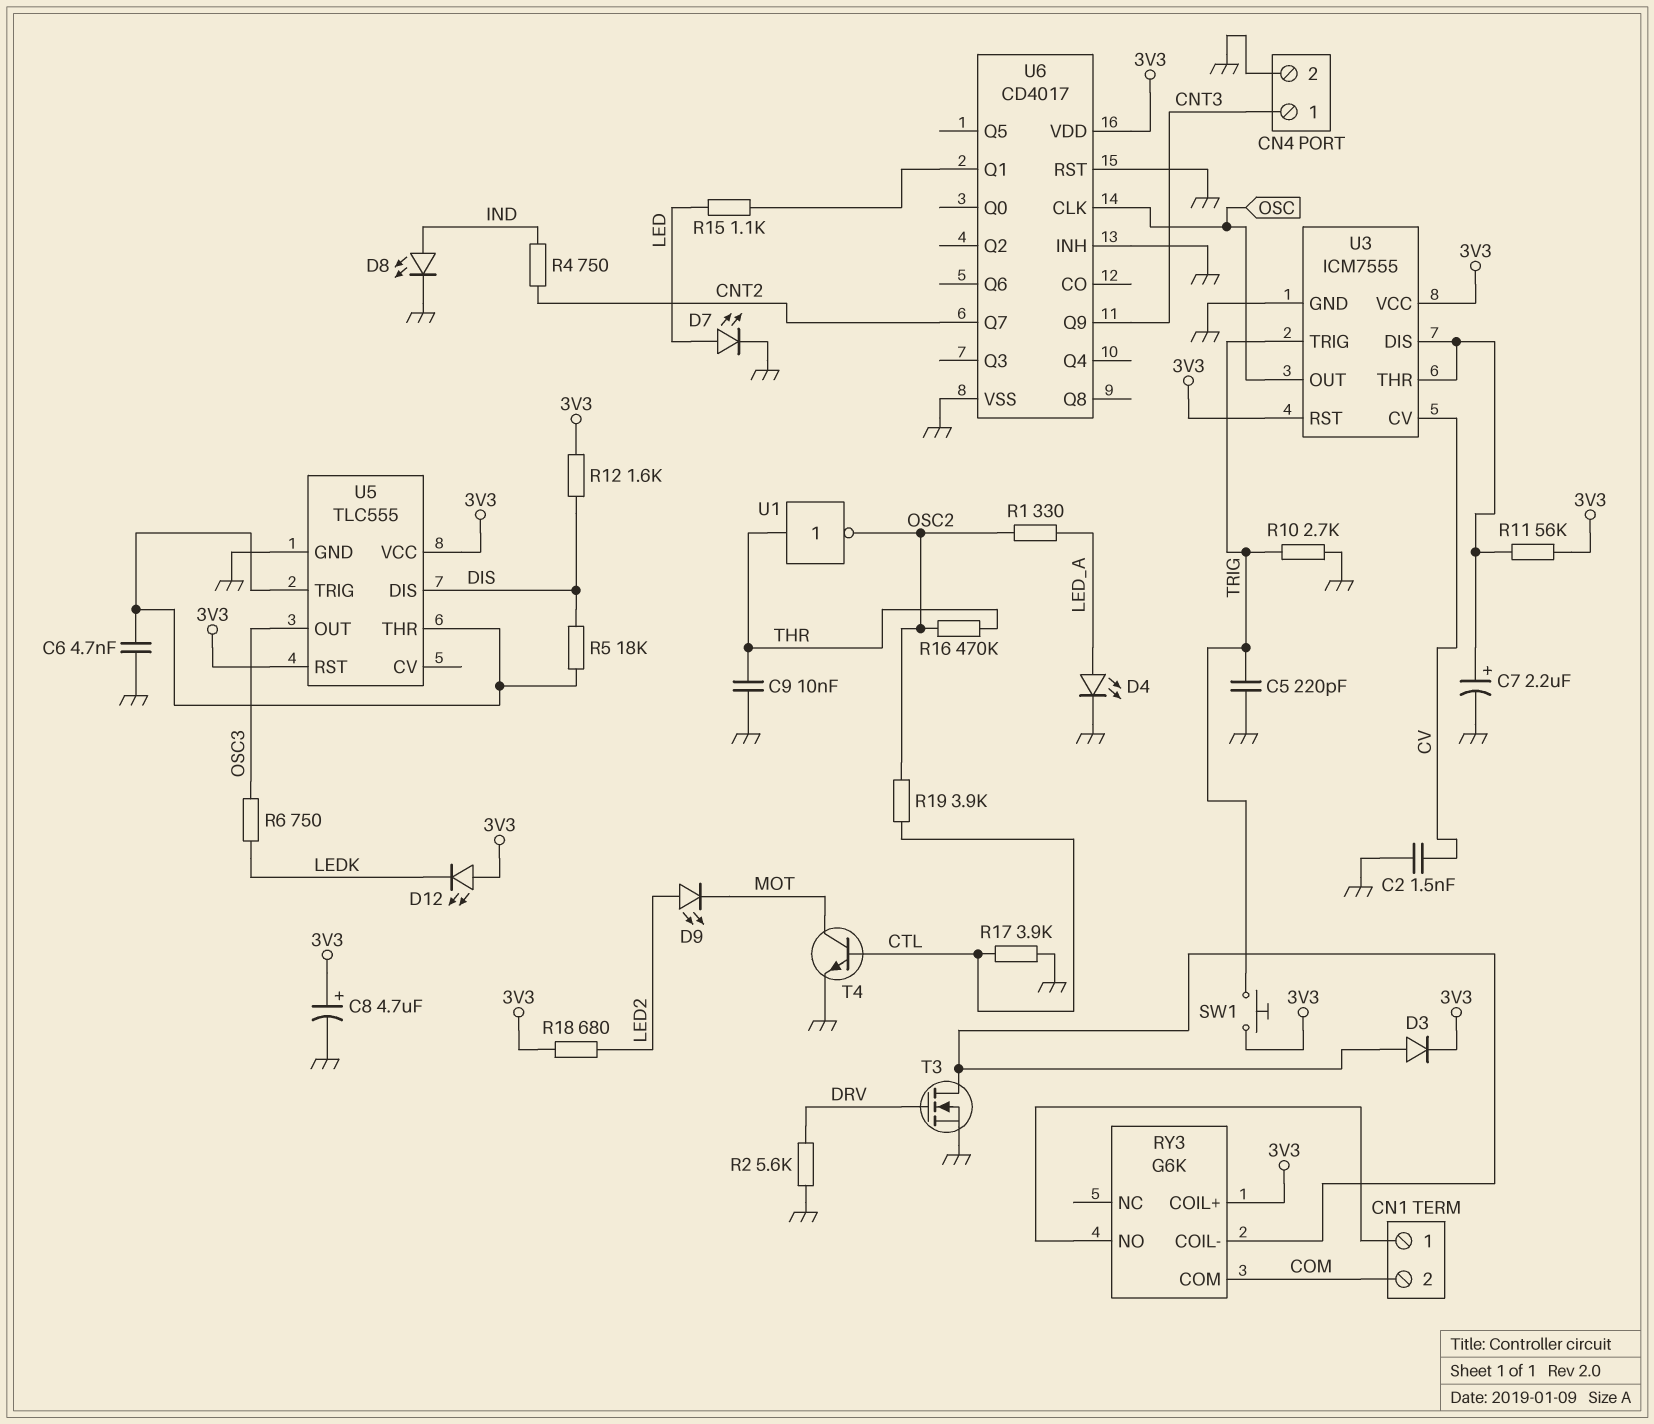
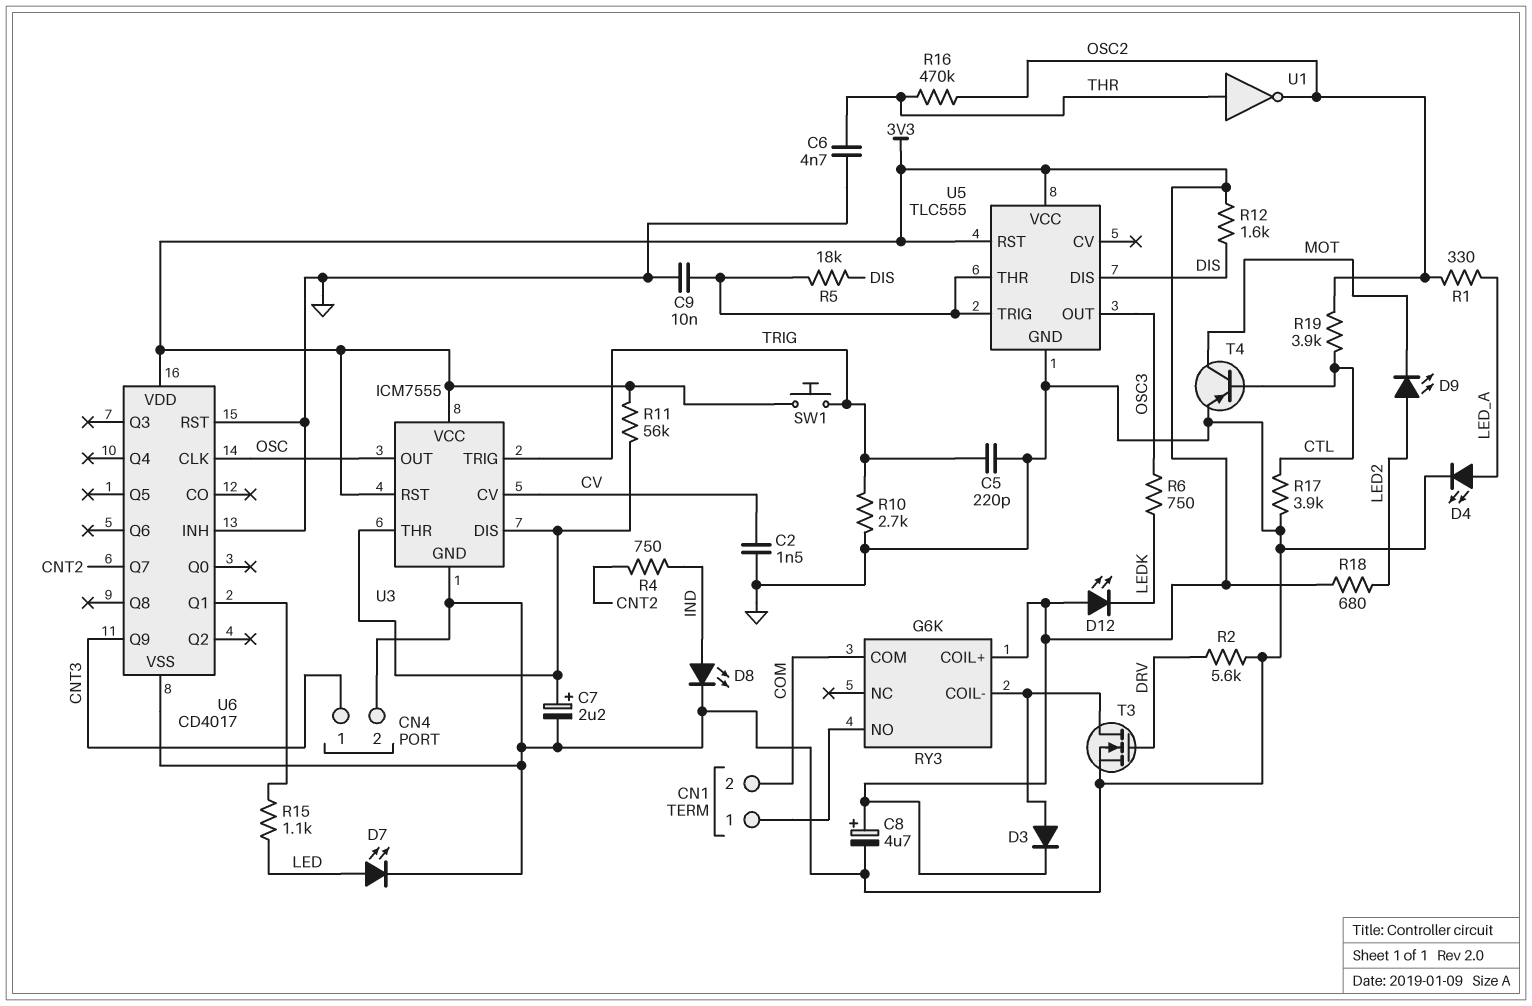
C6: 4.7nF (GND, U5/THR) -> 4.7nF (GND, THR)
C9: 10nF (GND, THR) -> 10nF (GND, U5/THR)
T4: NPN (B CTL, C MOT, E GND) -> PNP (B CTL, C MOT, E GND)

